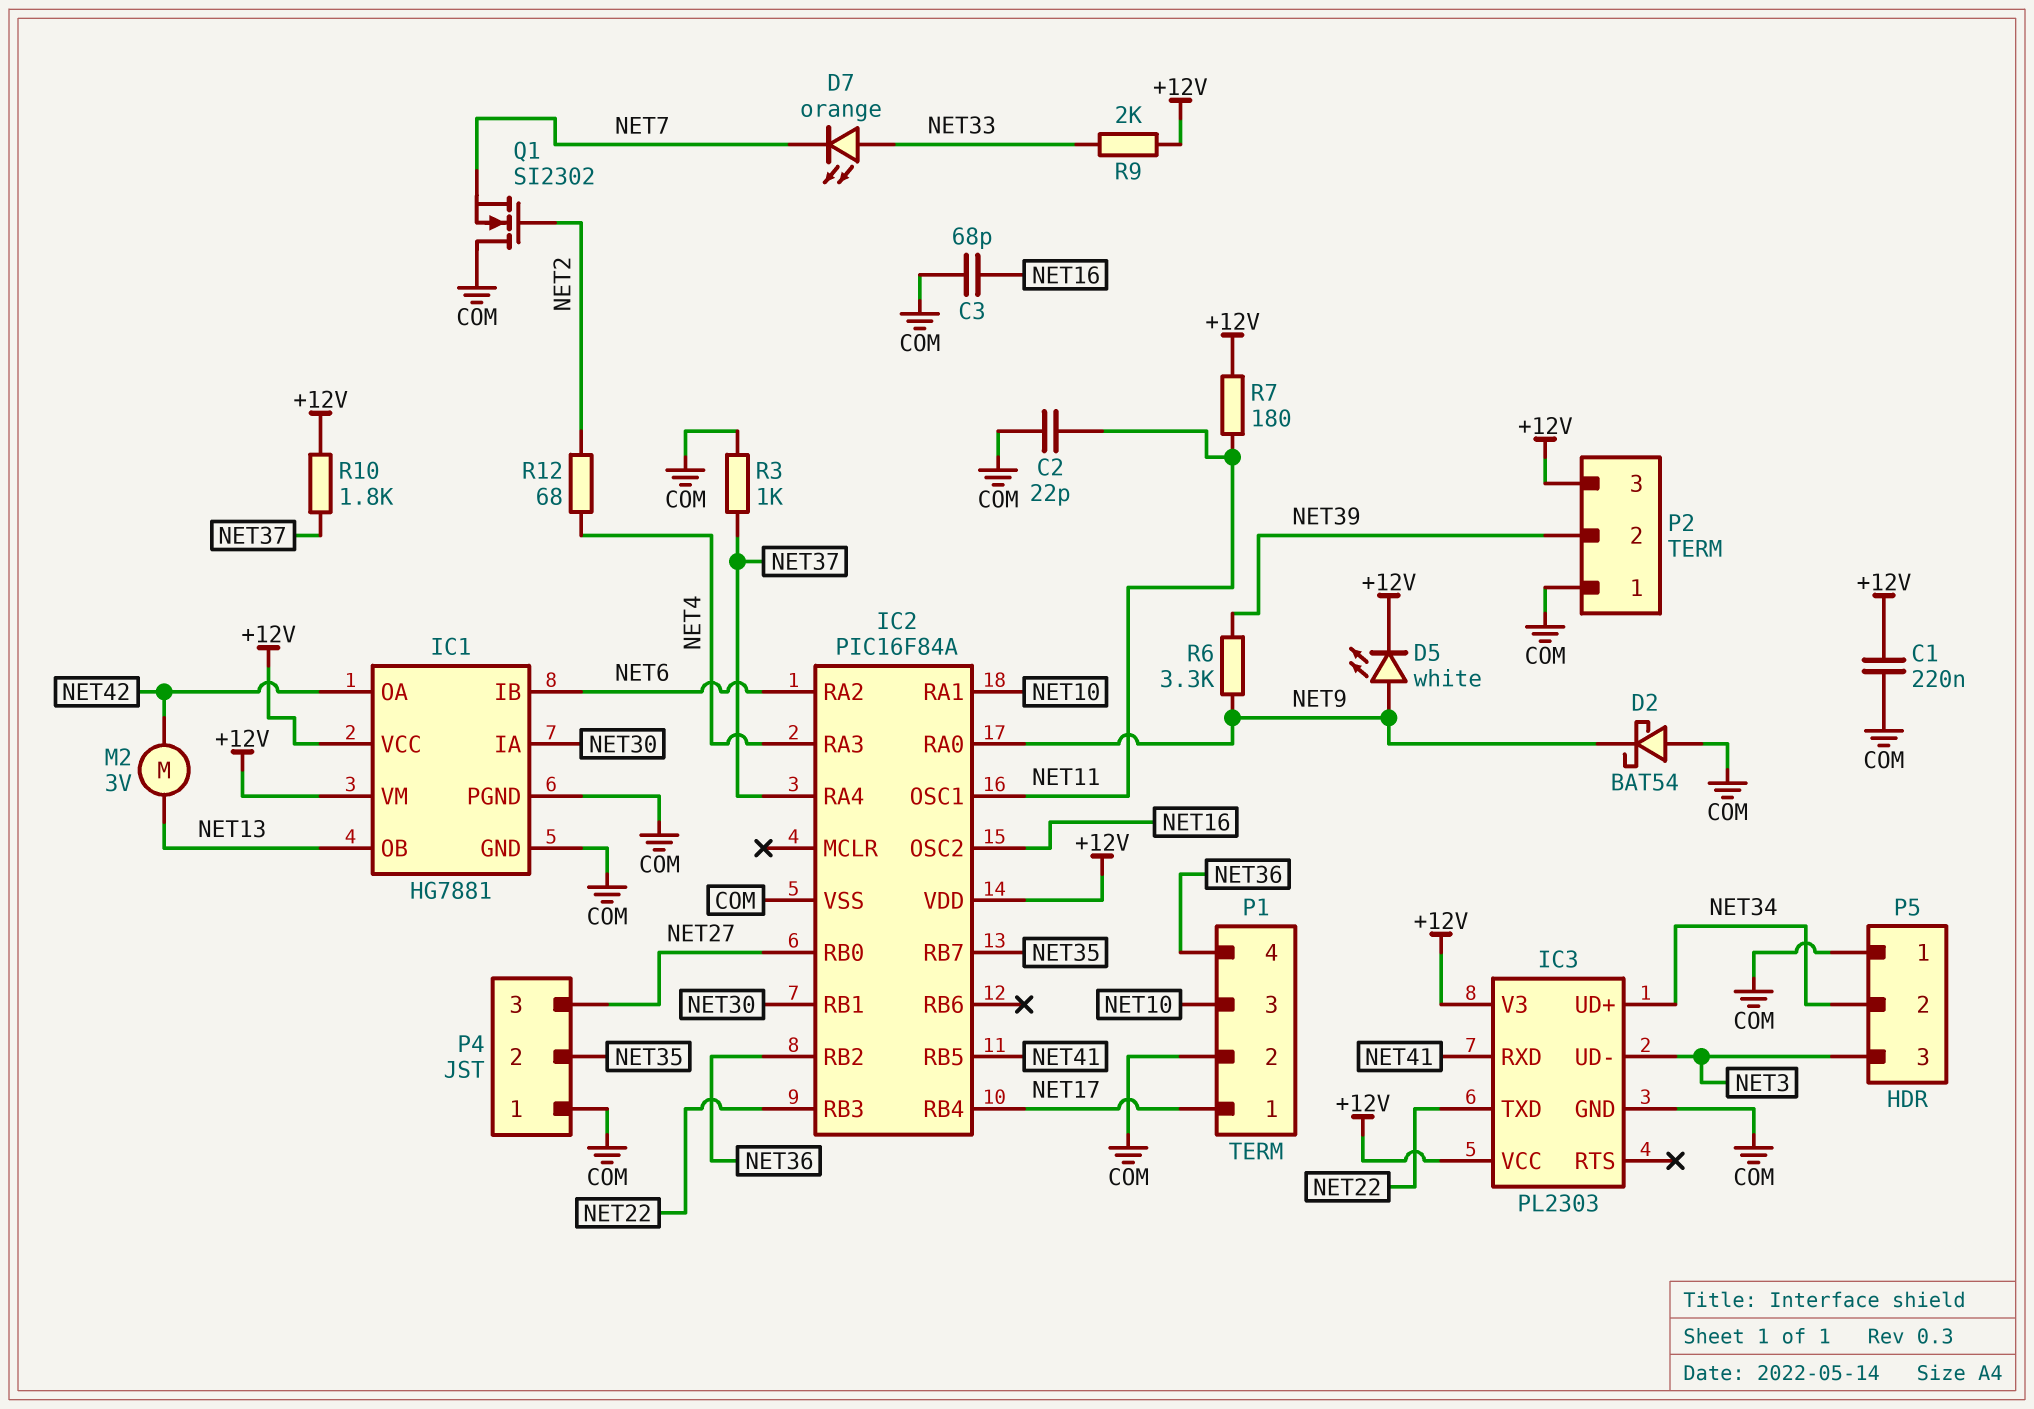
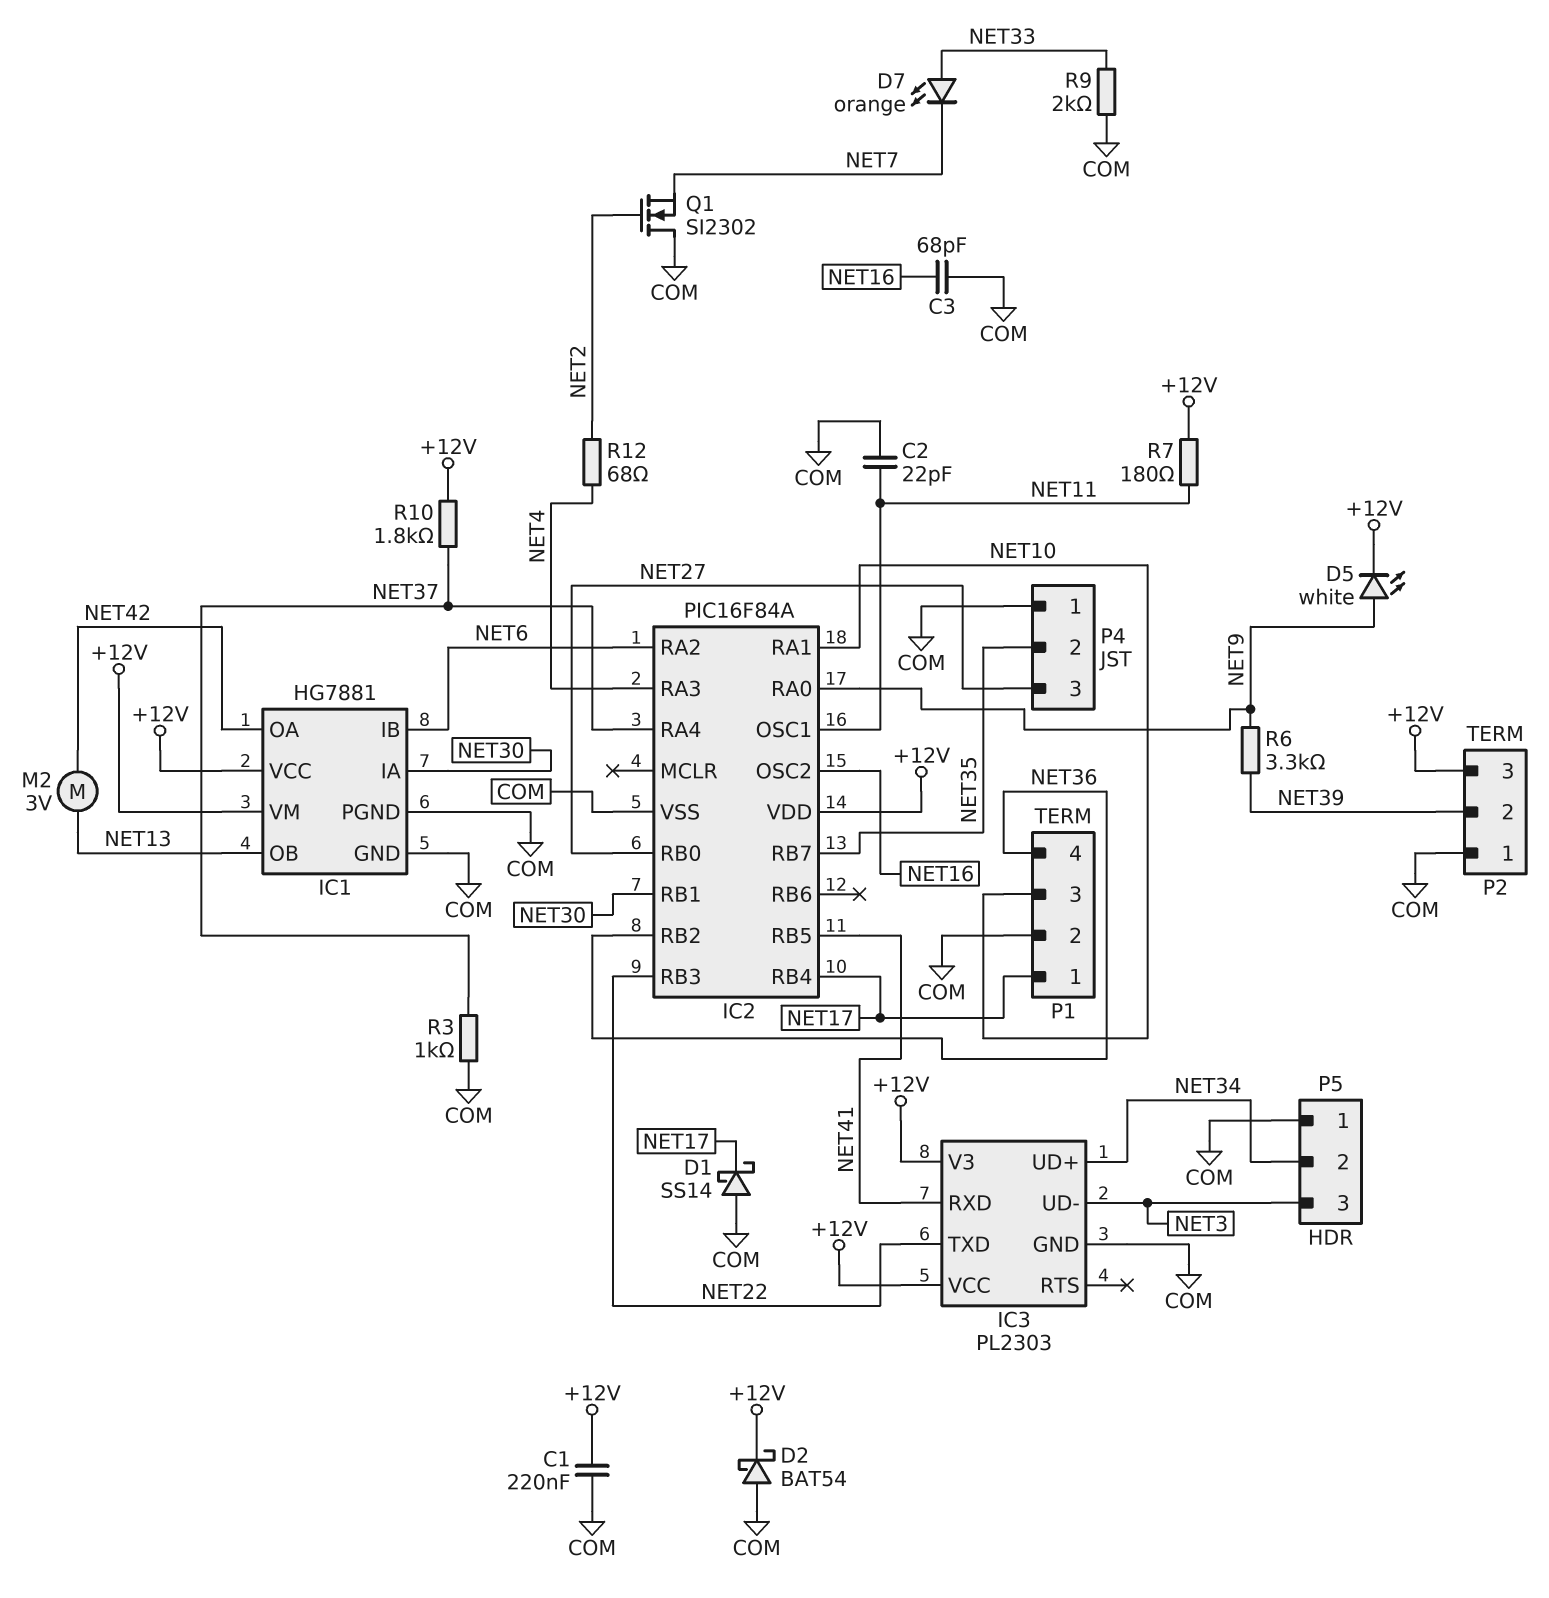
D1: none -> schottky SS14 (A COM, K NET17)
D2: schottky BAT54 (A COM, K NET9) -> schottky BAT54 (A COM, K +12V)
R9: 2k (+12V, NET33) -> 2k (COM, NET33)

